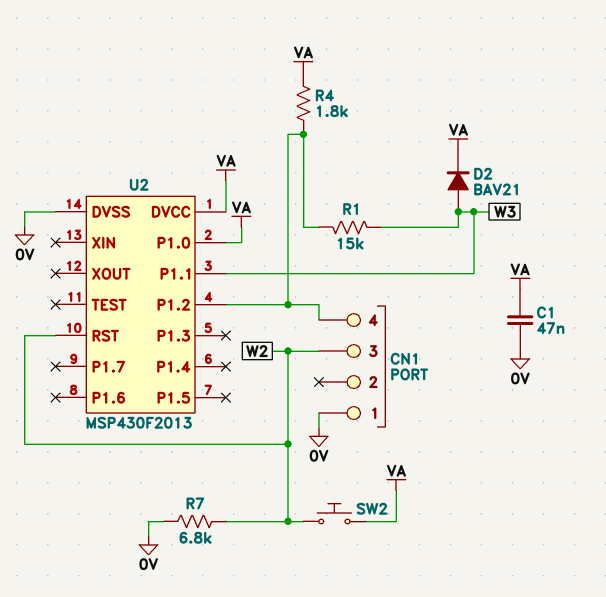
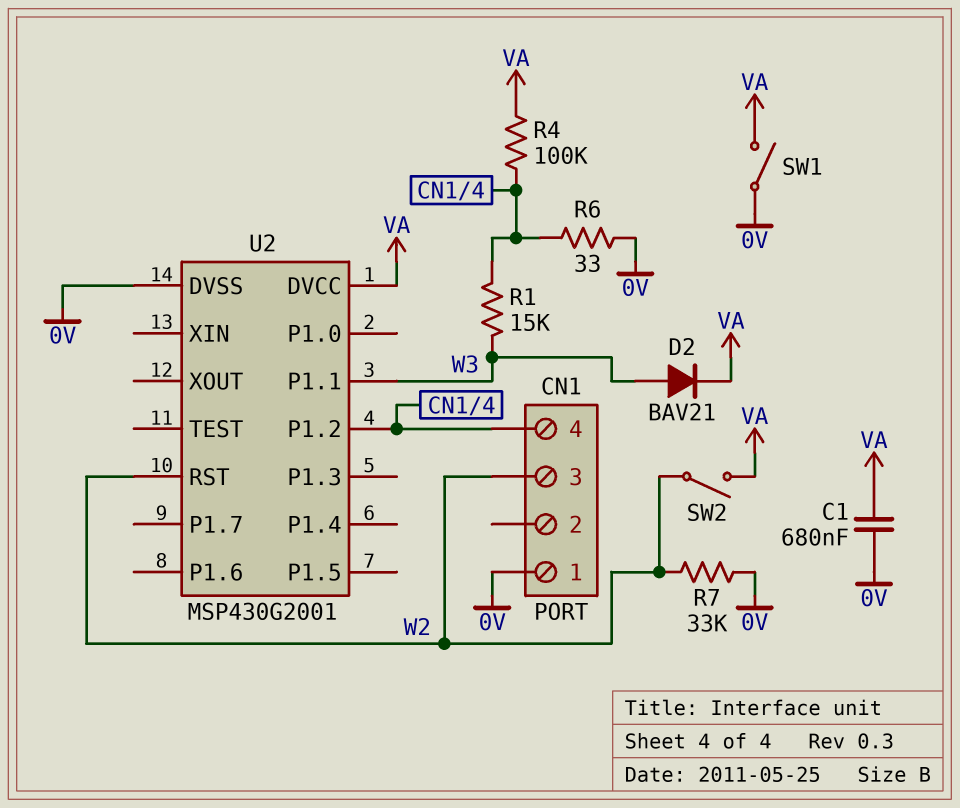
C1: 47nF (0V, VA) -> 680nF (0V, VA)
R4: 1.8k (CN1/4, VA) -> 100k (CN1/4, VA)
R6: none -> 33 (0V, CN1/4)
R7: 6.8k (0V, W2) -> 33k (0V, W2)
SW1: none -> switch (0V, VA)
SW2: button (VA, W2) -> switch (VA, W2)
U2: MSP430F2013 -> MSP430G2001
U2 pin P1.0: VA -> none

